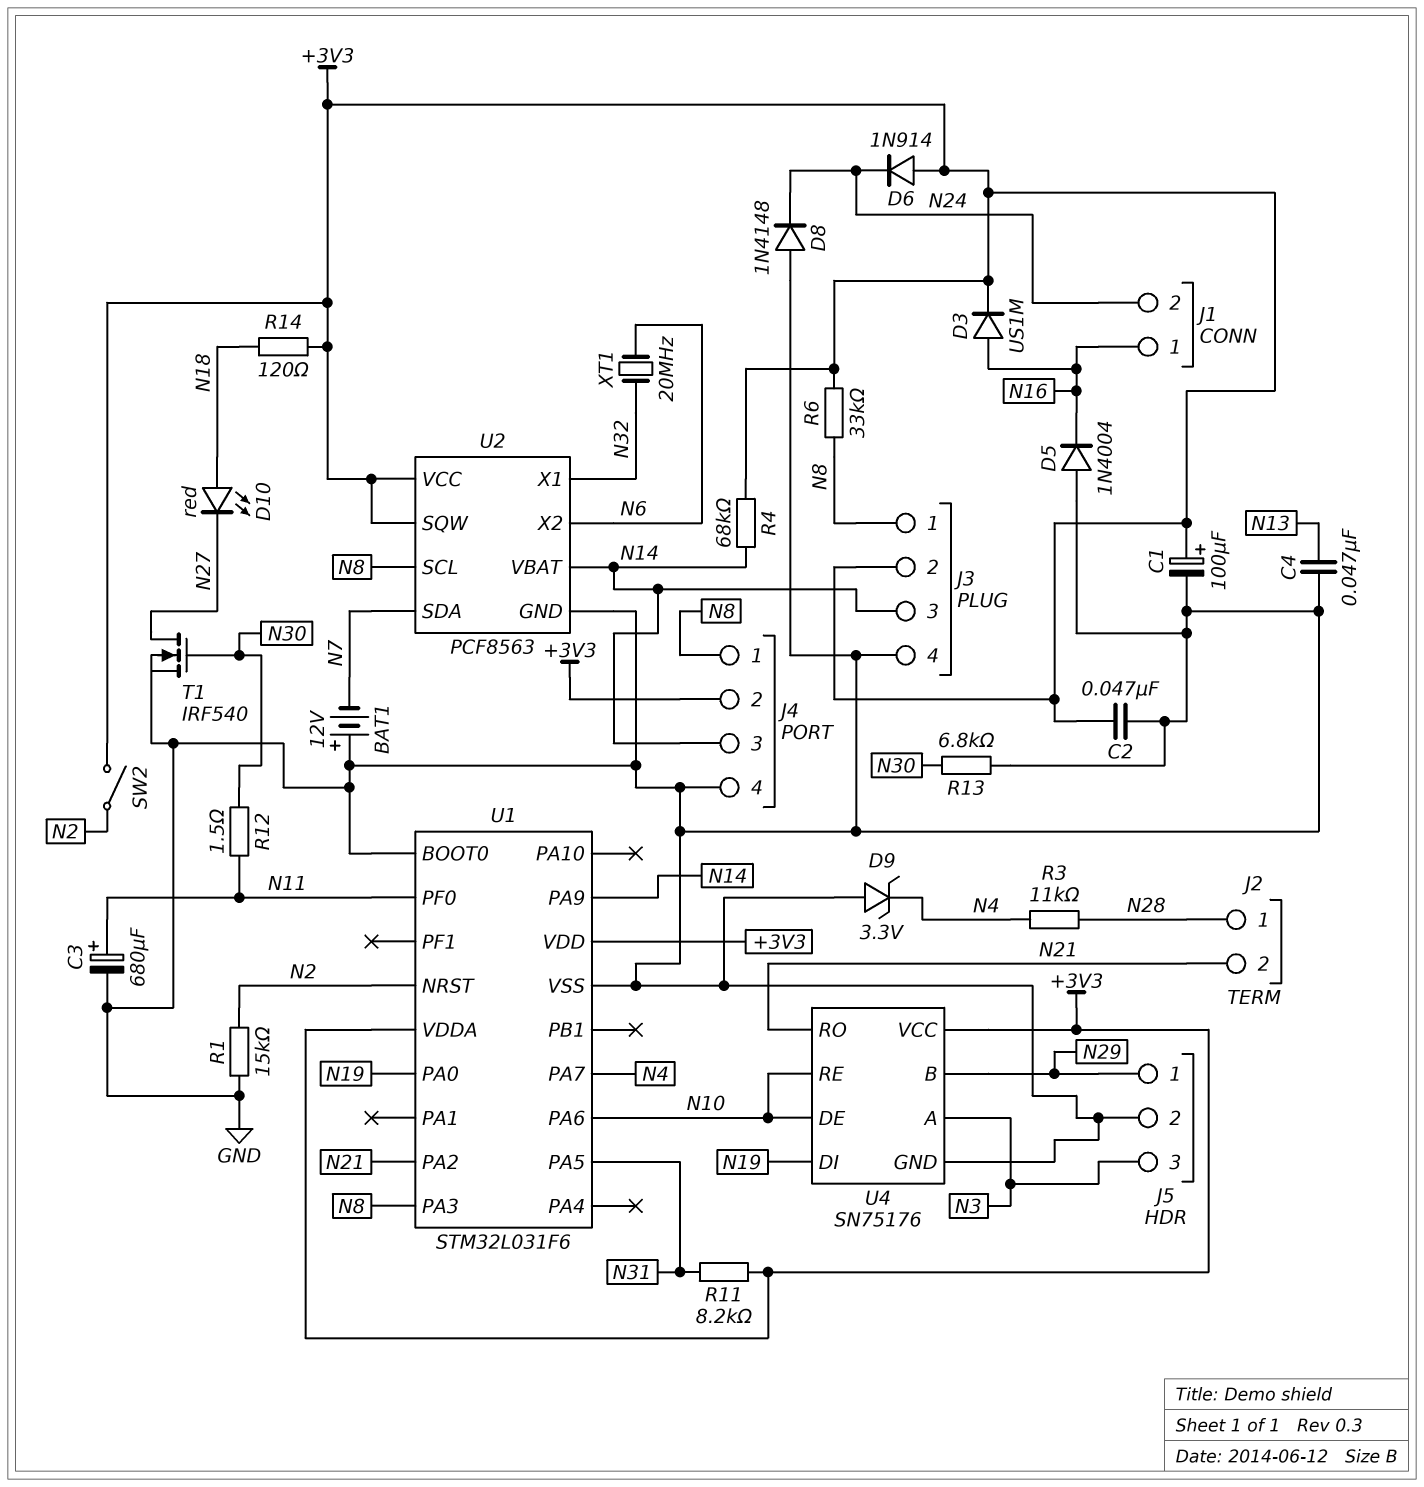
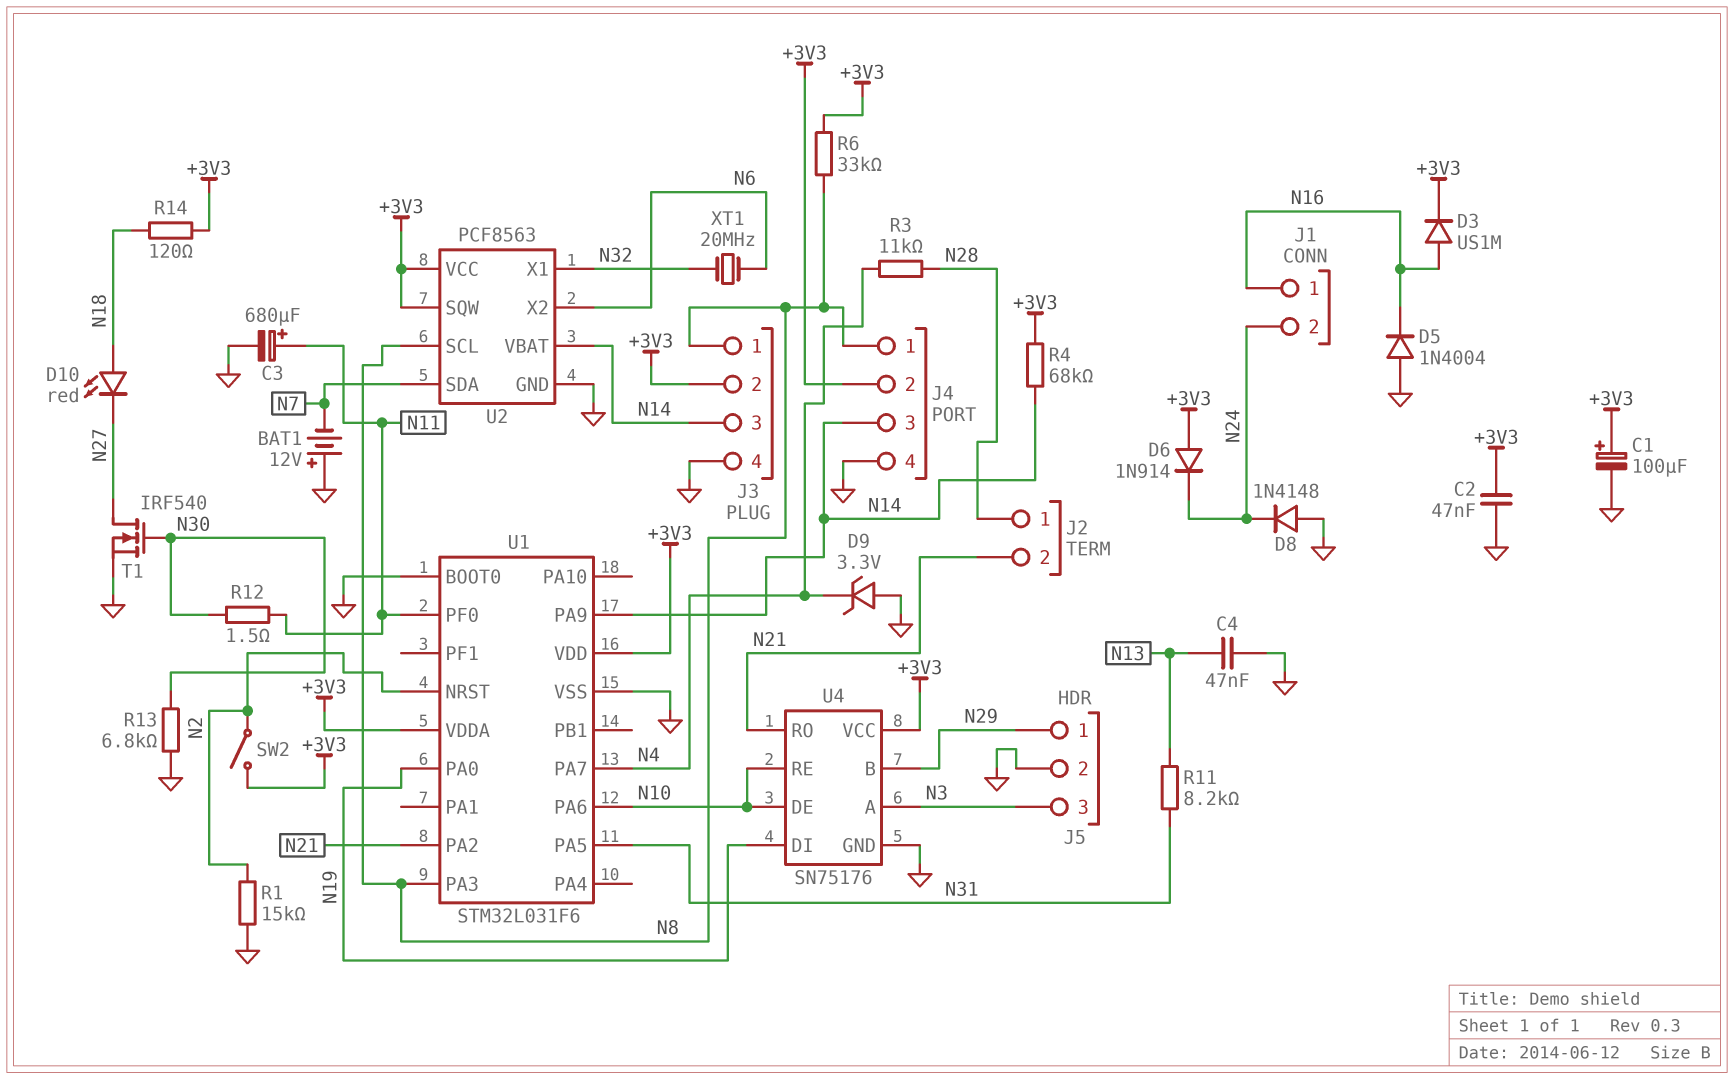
R11: 8.2k (+3V3, N31) -> 8.2k (N13, N31)

